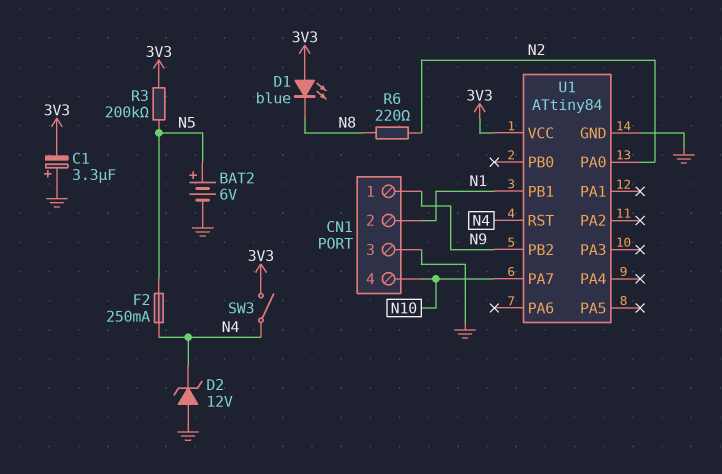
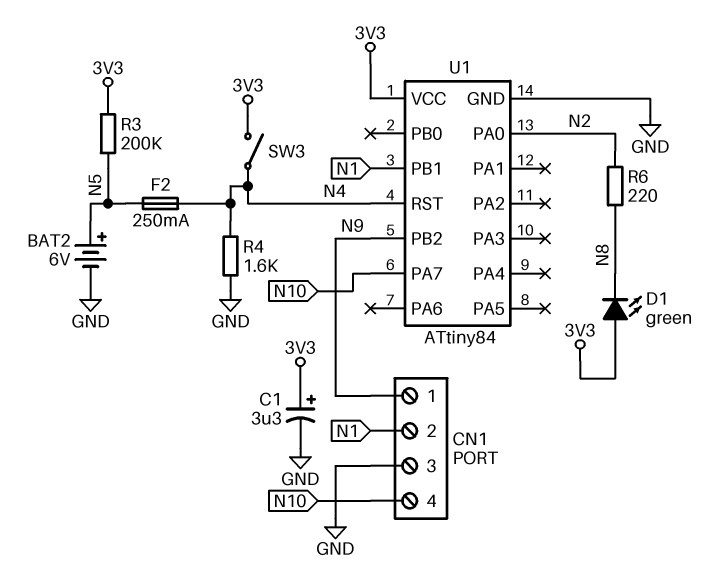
C1: 3.3uF (plus GND, minus 3V3) -> 3.3uF (plus 3V3, minus GND)
D1: LED blue (A 3V3, K N8) -> LED green (A 3V3, K N8)
D2: zener 12V (A GND, K N4) -> none
R4: none -> 1.6k (GND, N4)

